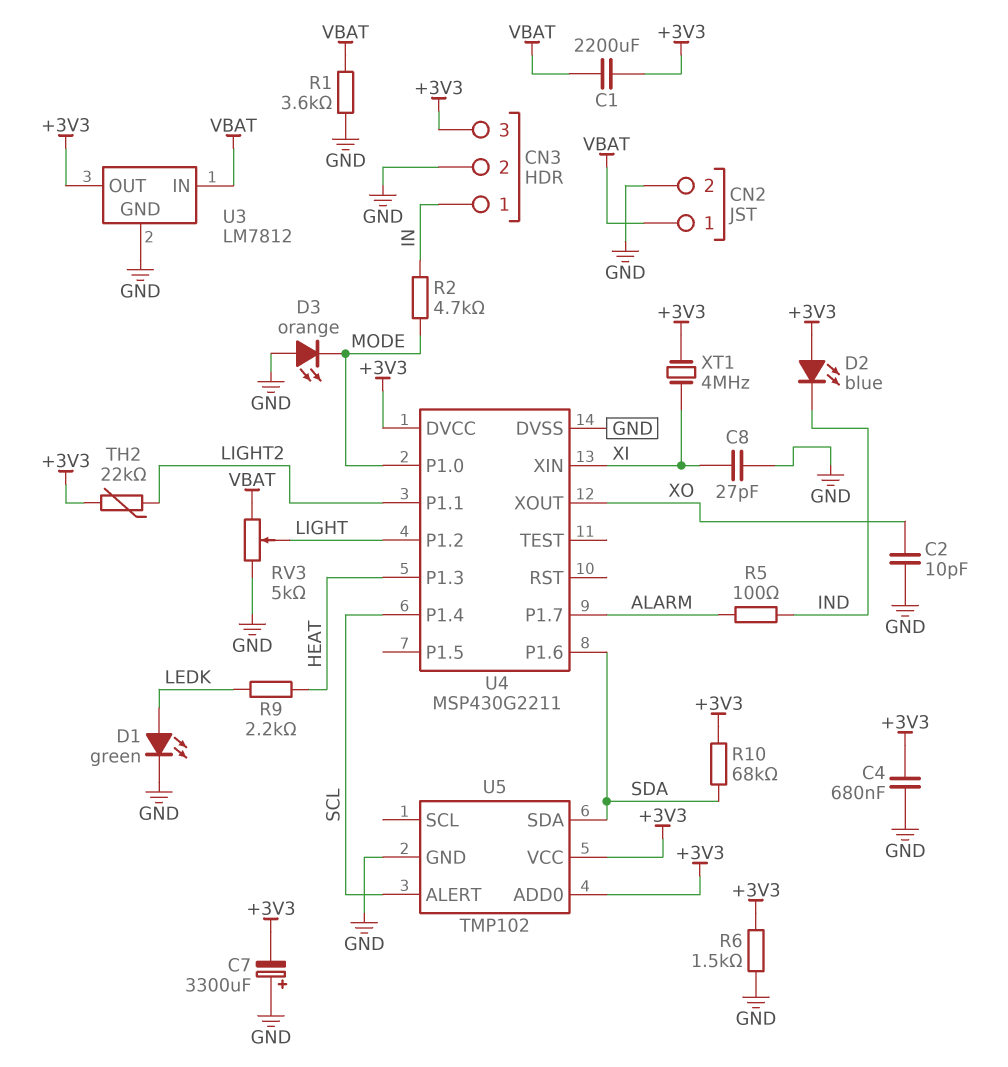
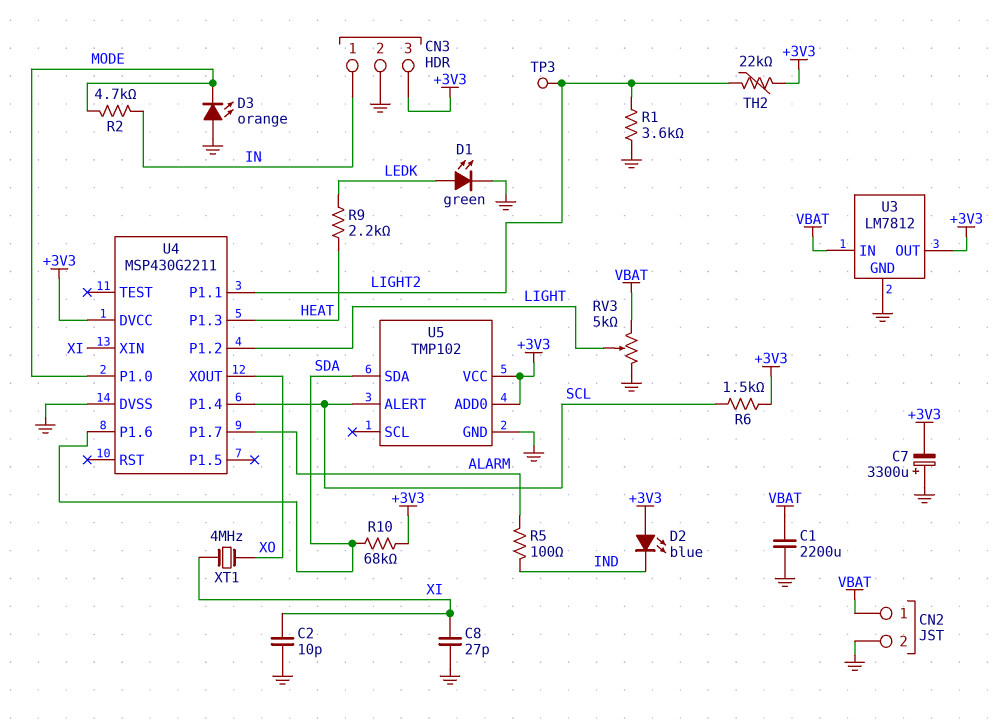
C1: 2200uF (+3V3, VBAT) -> 2200uF (GND, VBAT)
C2: 10pF (GND, XO) -> 10pF (GND, XI)
C4: 680nF (+3V3, GND) -> none
R1: 3.6k (GND, VBAT) -> 3.6k (GND, LIGHT2)
R6: 1.5k (+3V3, GND) -> 1.5k (+3V3, SCL)
TP3: none -> test point (LIGHT2)
XT1: 4MHz (+3V3, XI) -> 4MHz (XI, XO)

